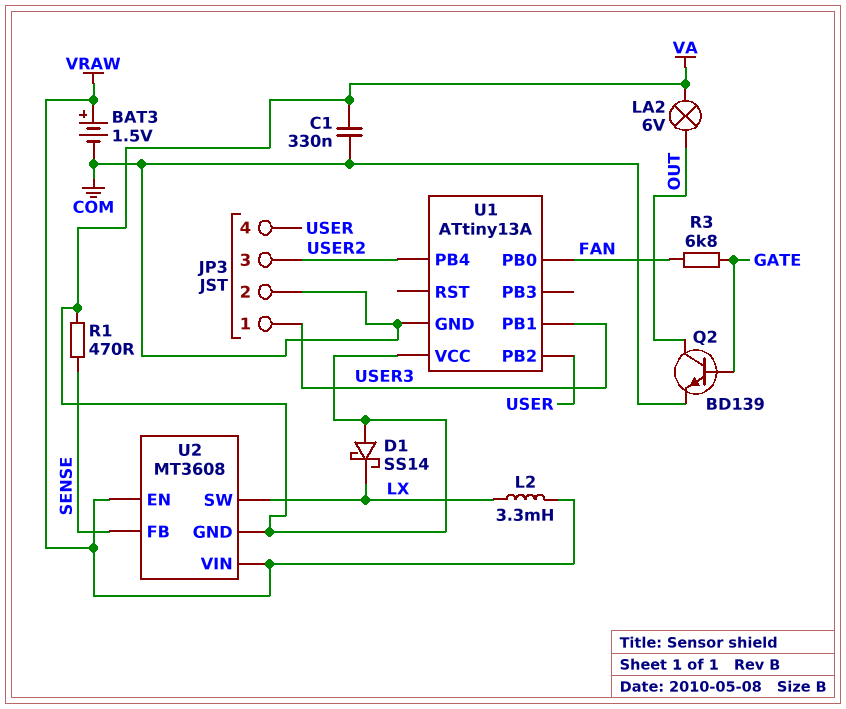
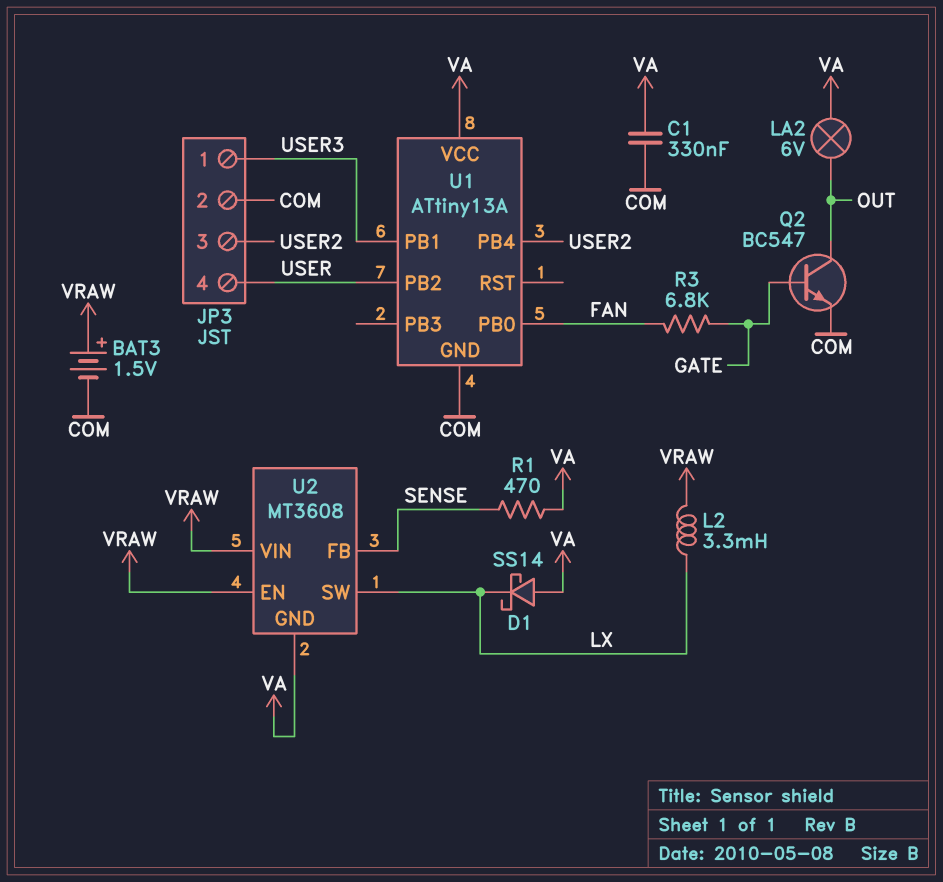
Q2: NPN BD139 (B GATE, C OUT, E COM) -> NPN BC547 (B GATE, C OUT, E COM)

